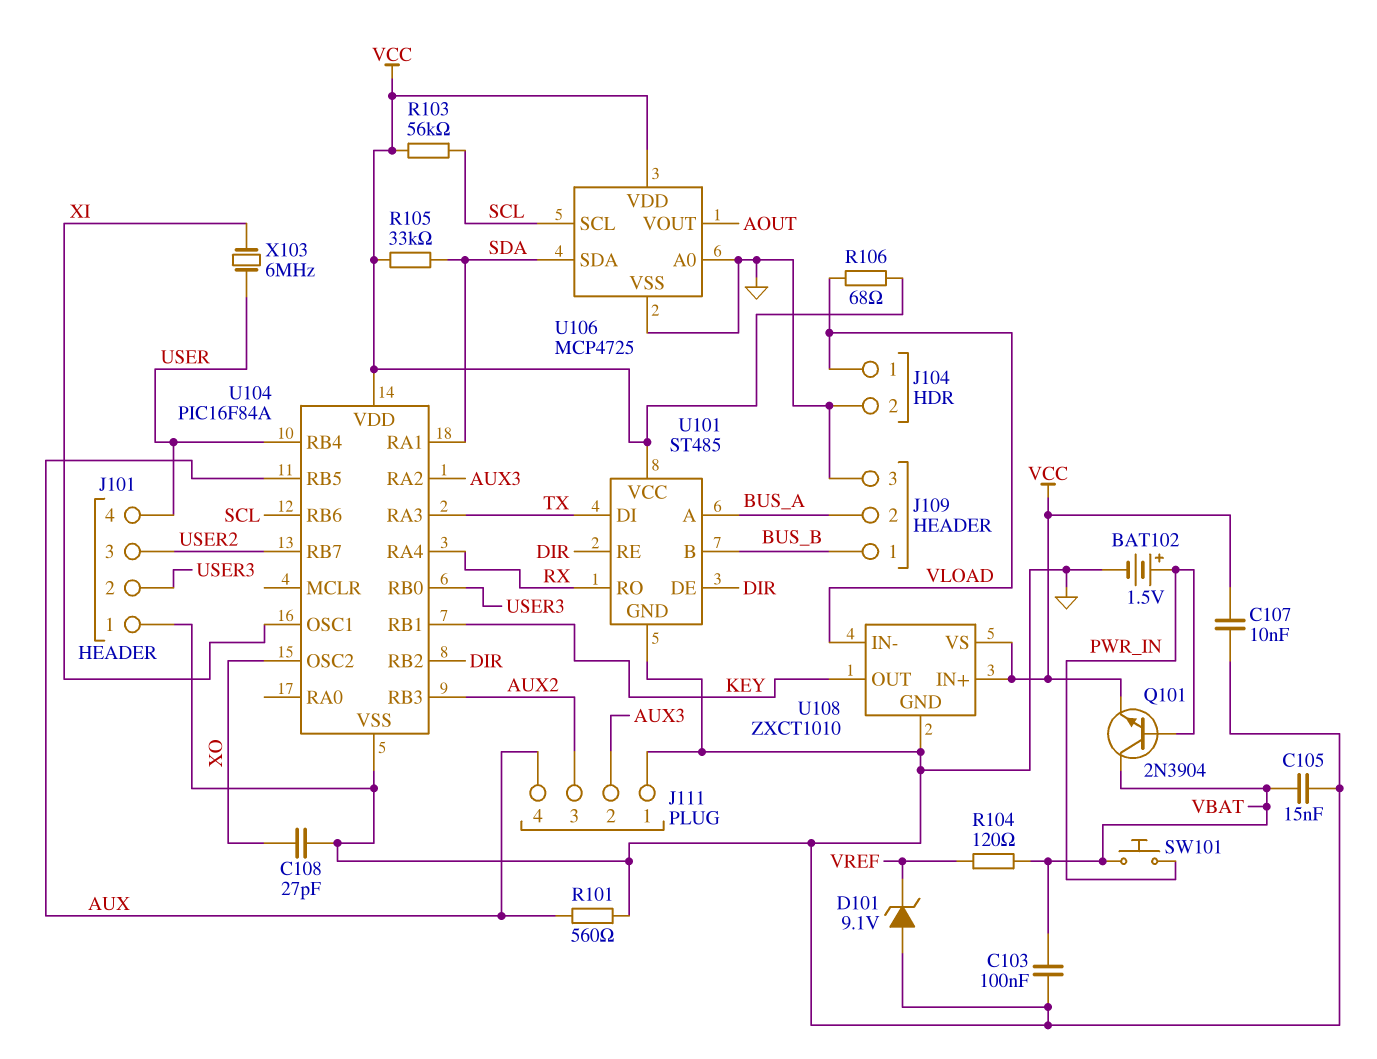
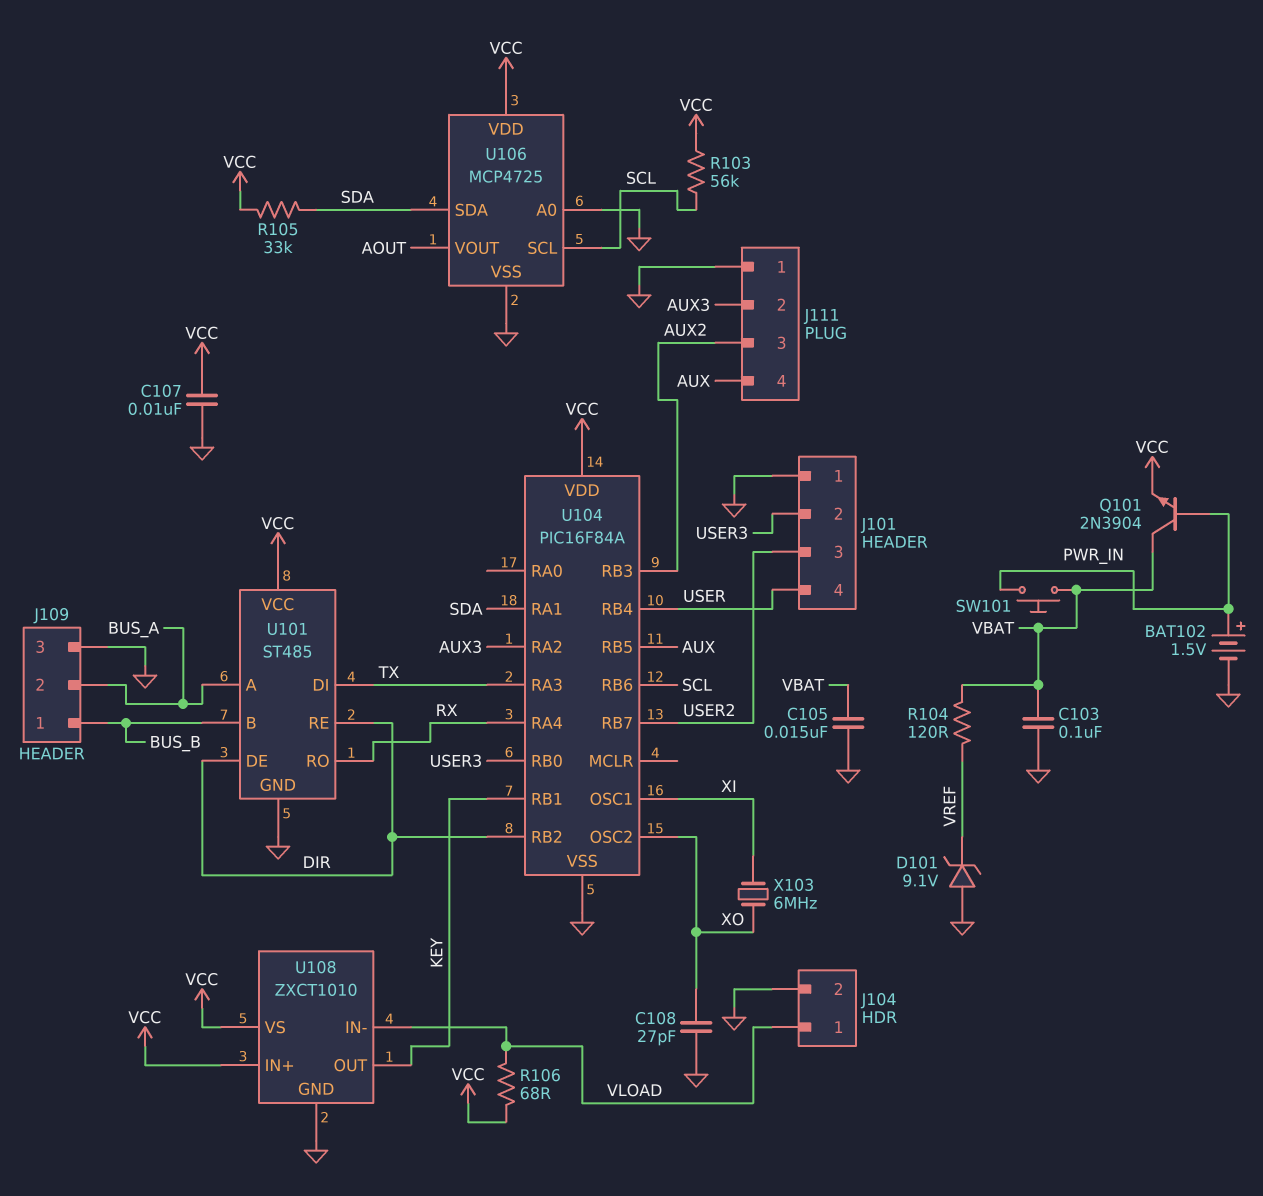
R101: 560 (AUX, GND) -> none
X103: 6MHz (USER, XI) -> 6MHz (XI, XO)

